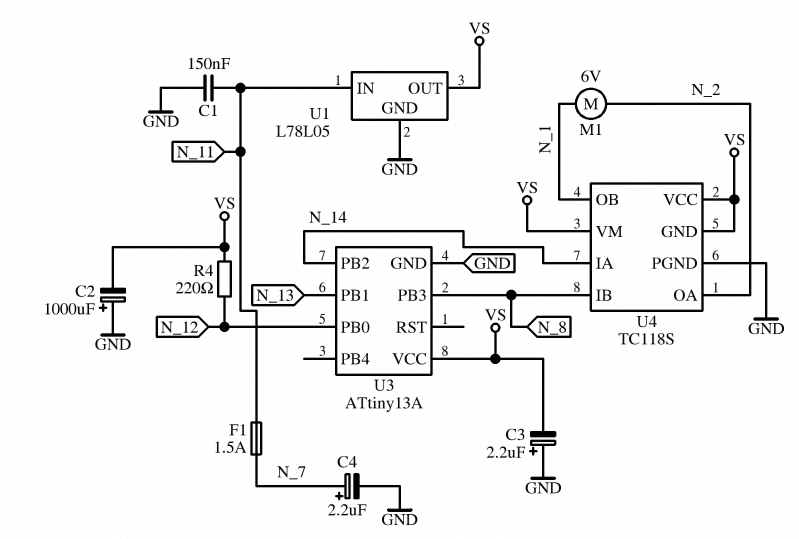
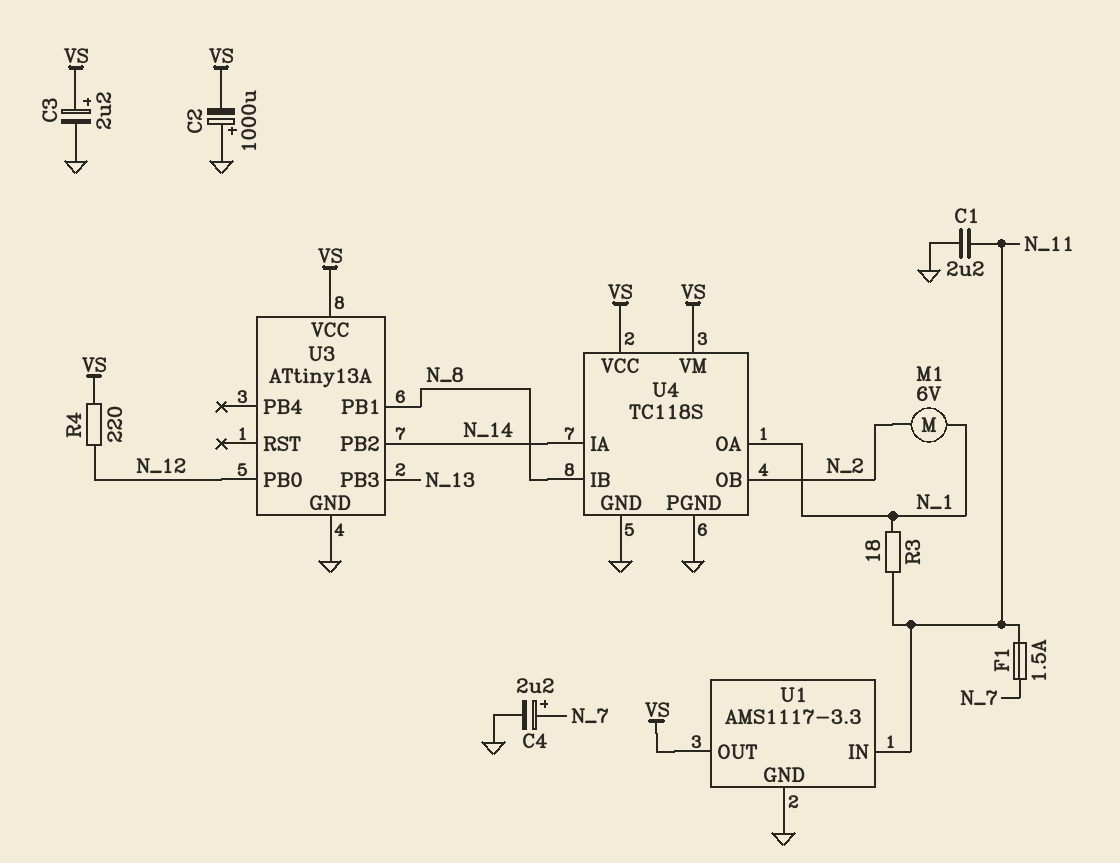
C1: 150nF (GND, N_11) -> 2.2uF (GND, N_11)
C3: 2.2uF (plus GND, minus VS) -> 2.2uF (plus VS, minus GND)
R3: none -> 18 (N_1, N_11)
U1: L78L05 -> AMS1117-3.3
U3 pin PB1: N_13 -> N_8
U3 pin PB3: N_8 -> N_13
U4 pin GND: VS -> GND
U4 pin OA: N_2 -> N_1
U4 pin OB: N_1 -> N_2

